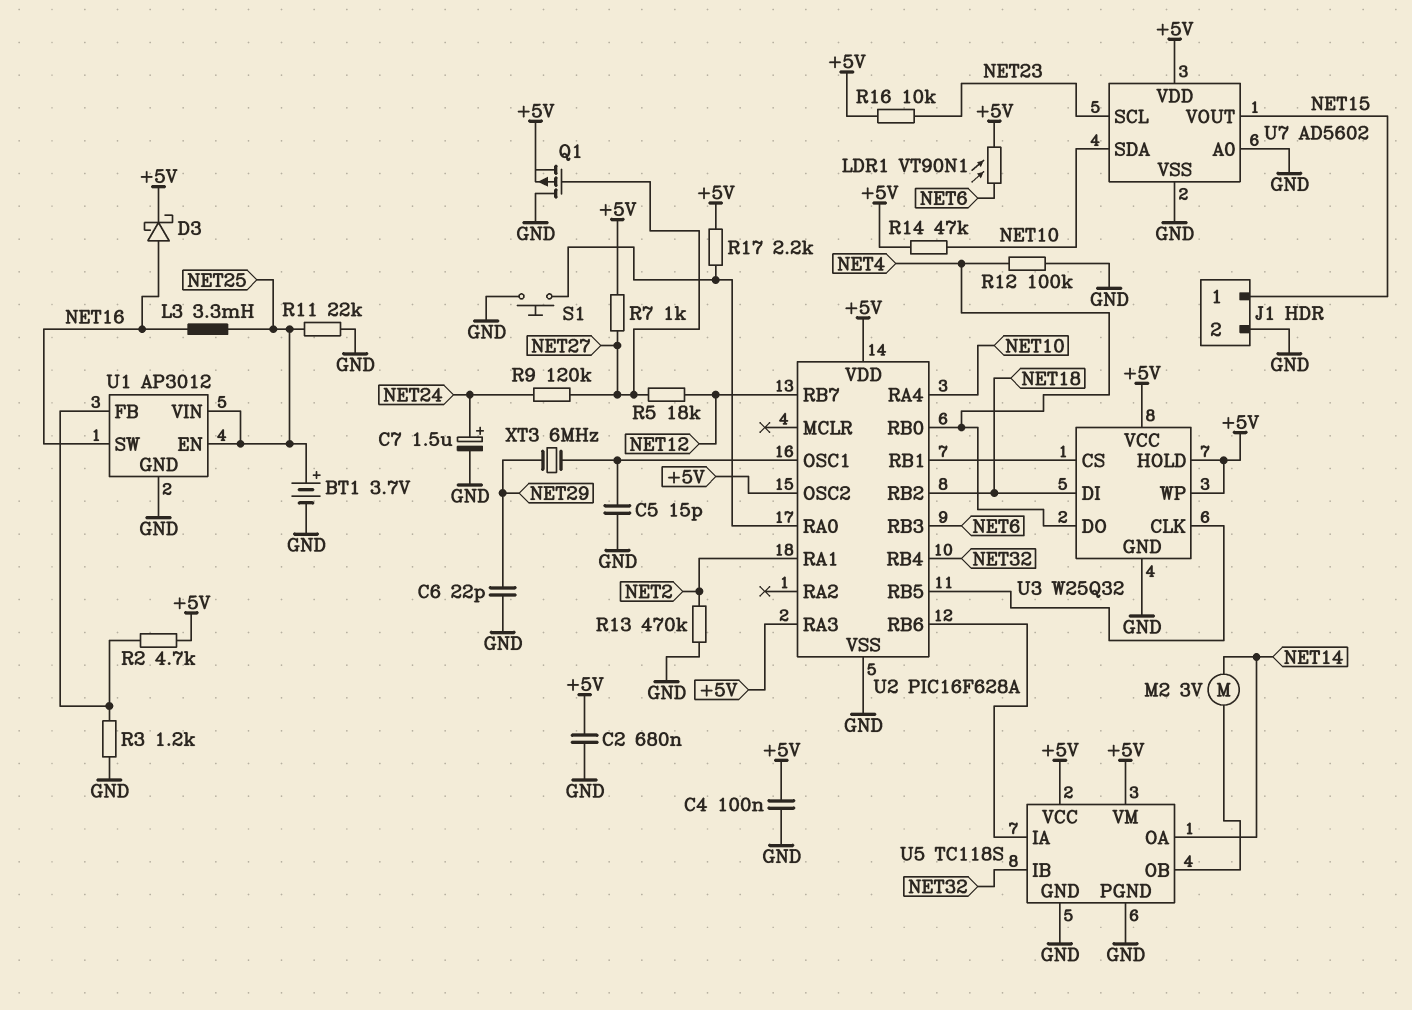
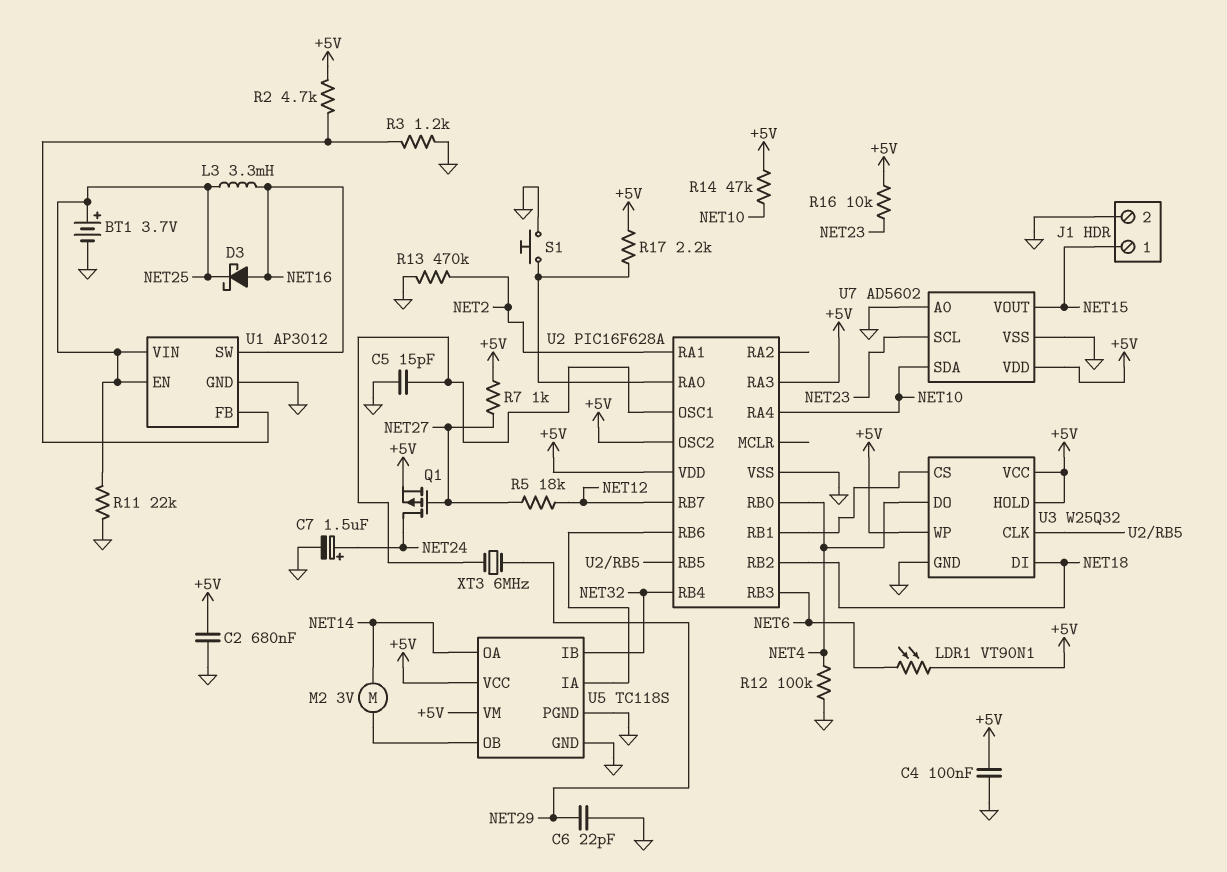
D3: schottky (A NET16, K +5V) -> schottky (A NET16, K NET25)
Q1: PMOS (G NET27, D GND, S +5V) -> PMOS (G NET27, D NET24, S +5V)
R9: 120k (NET24, NET27) -> none

